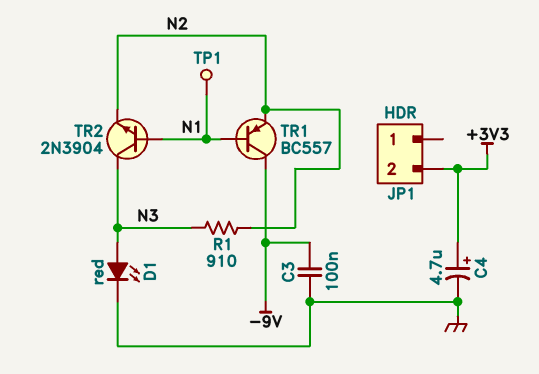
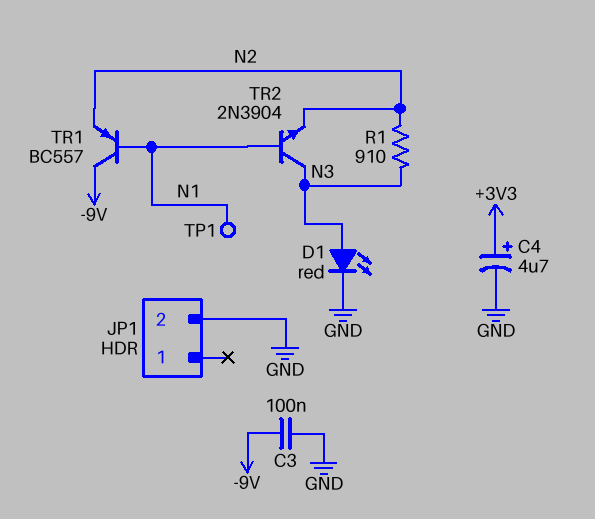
JP1 pin 2: +3V3 -> GND

